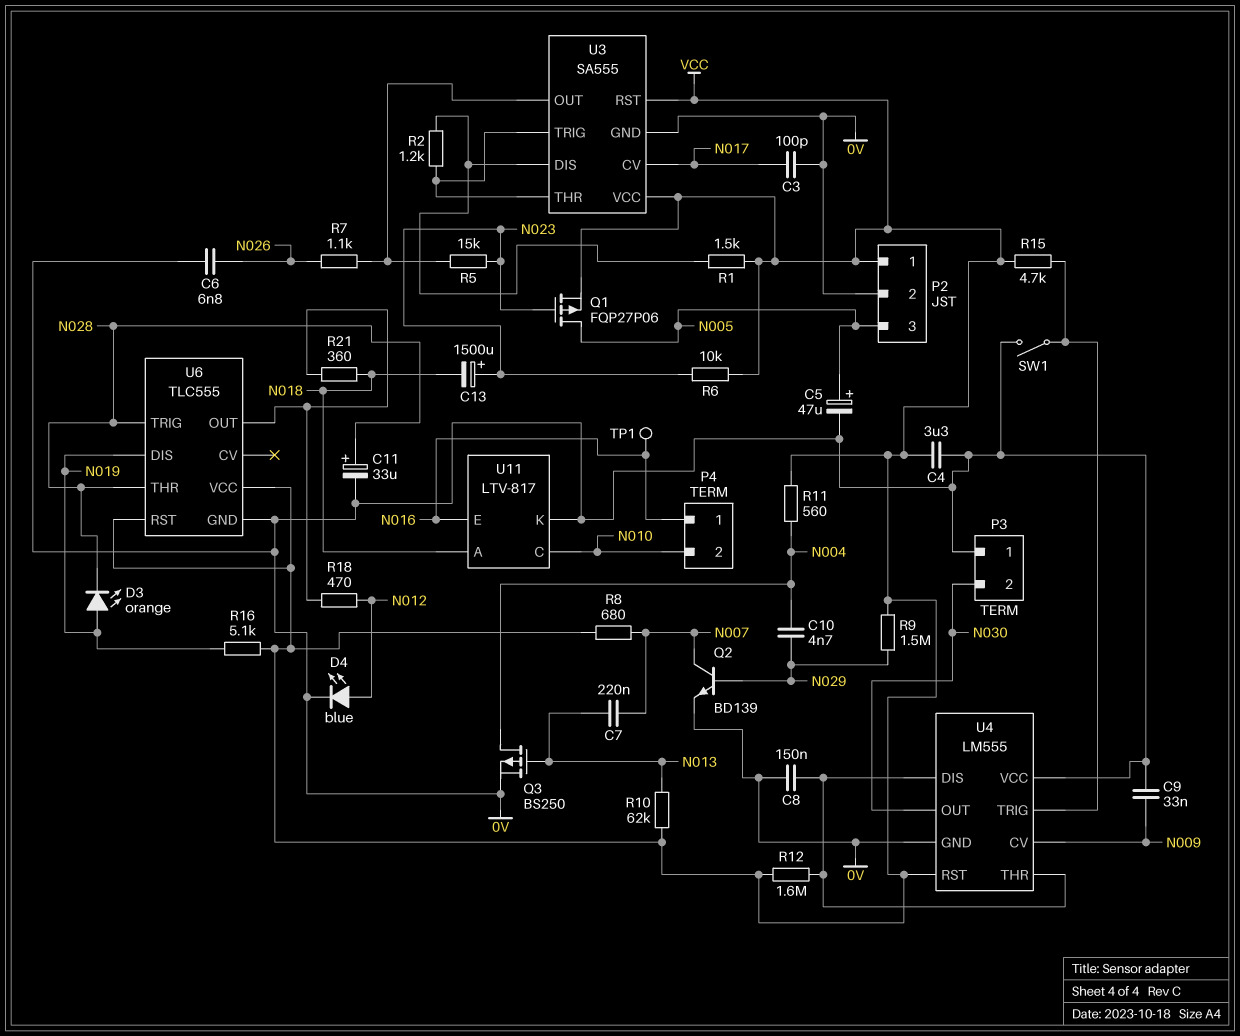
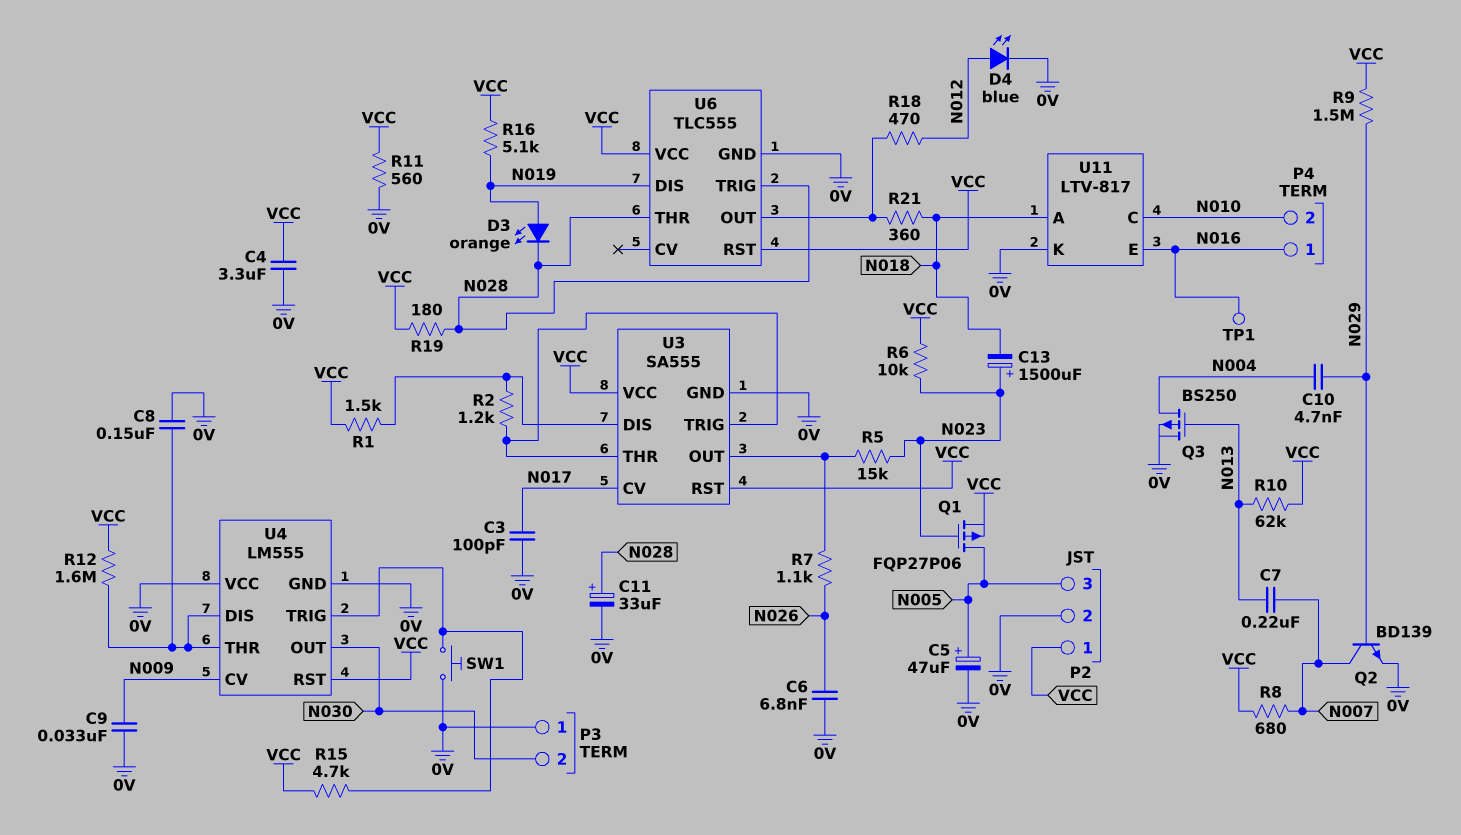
R11: 560 (N004, VCC) -> 560 (0V, VCC)
R19: none -> 180 (N028, VCC)
SW1: switch (0V, U4/TRIG) -> button (0V, U4/TRIG)

